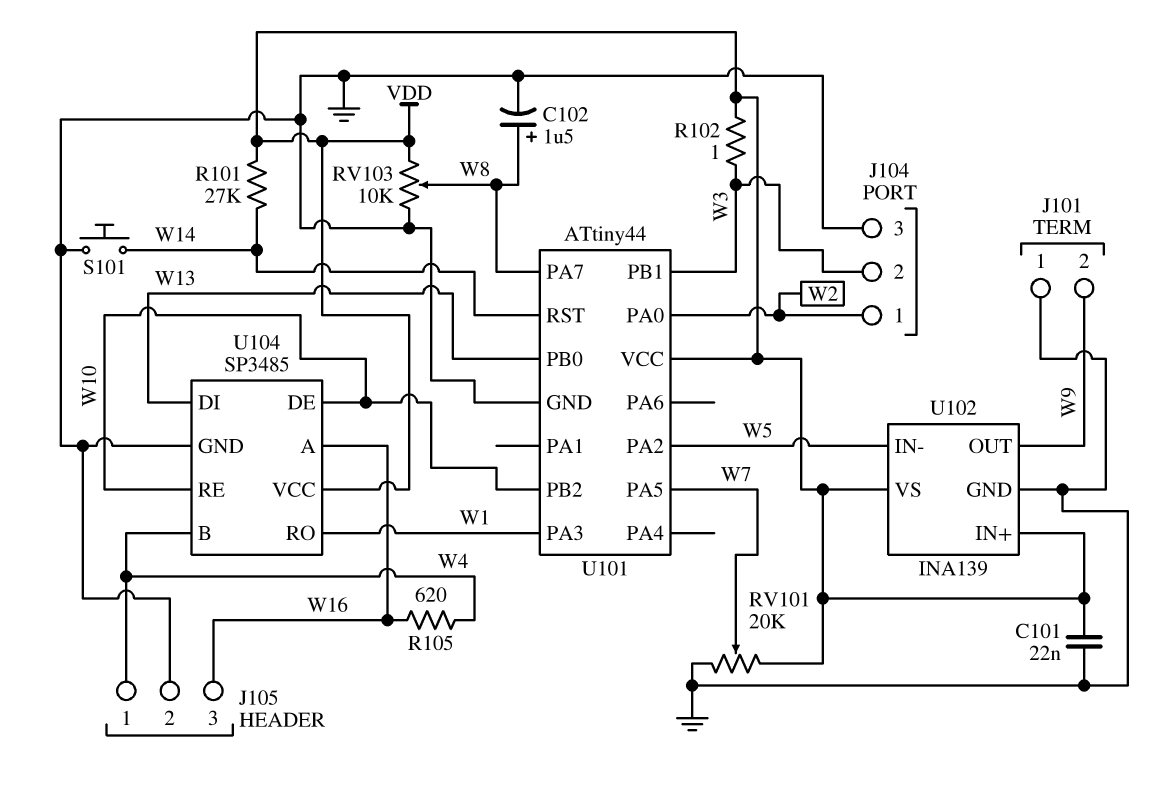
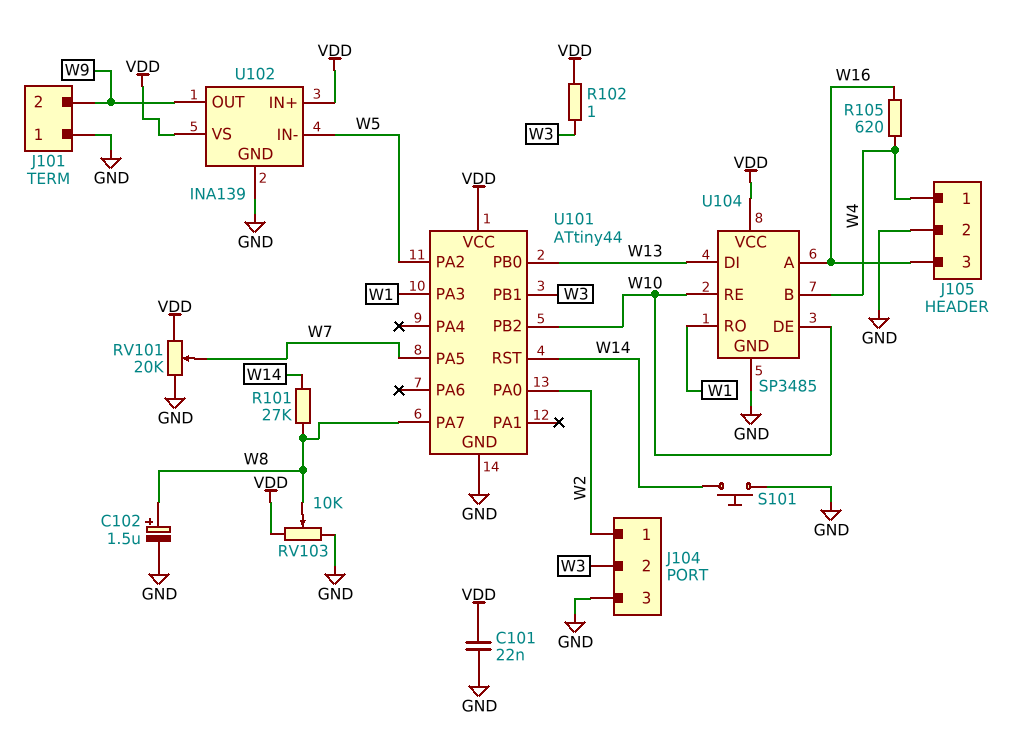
R101: 27k (VDD, W14) -> 27k (W8, W14)

